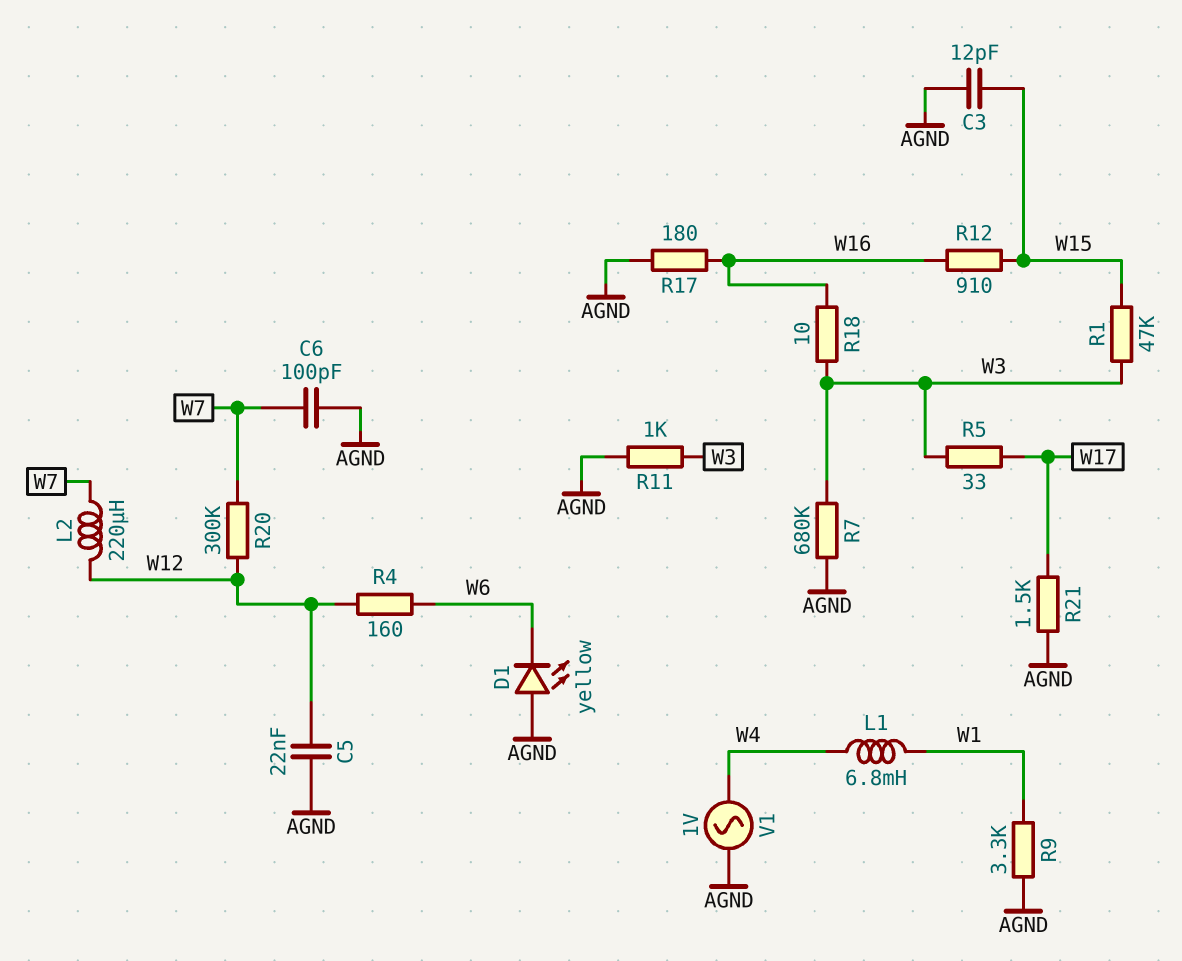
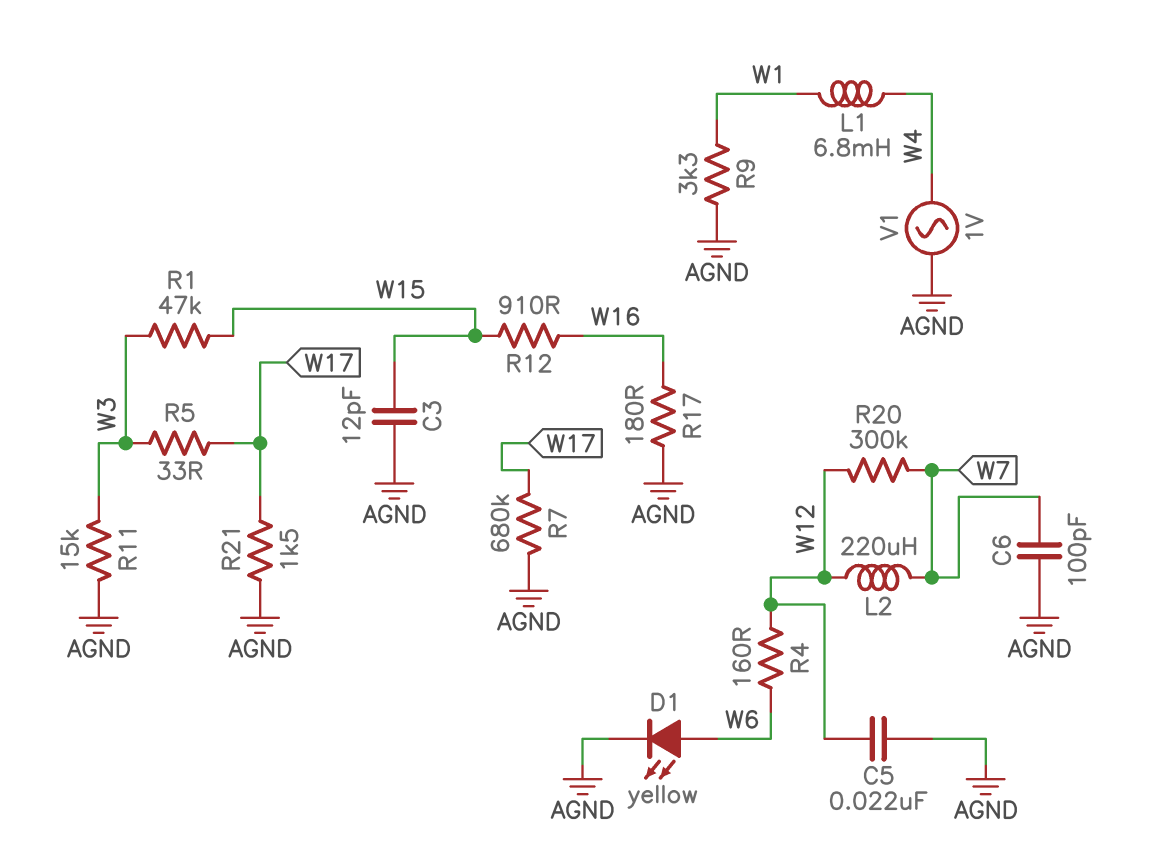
D1: LED yellow (A AGND, K W6) -> LED yellow (A W6, K AGND)
R7: 680k (AGND, W3) -> 680k (AGND, W17)
R11: 1k (AGND, W3) -> 15k (AGND, W3)
R18: 10 (W3, W16) -> none

